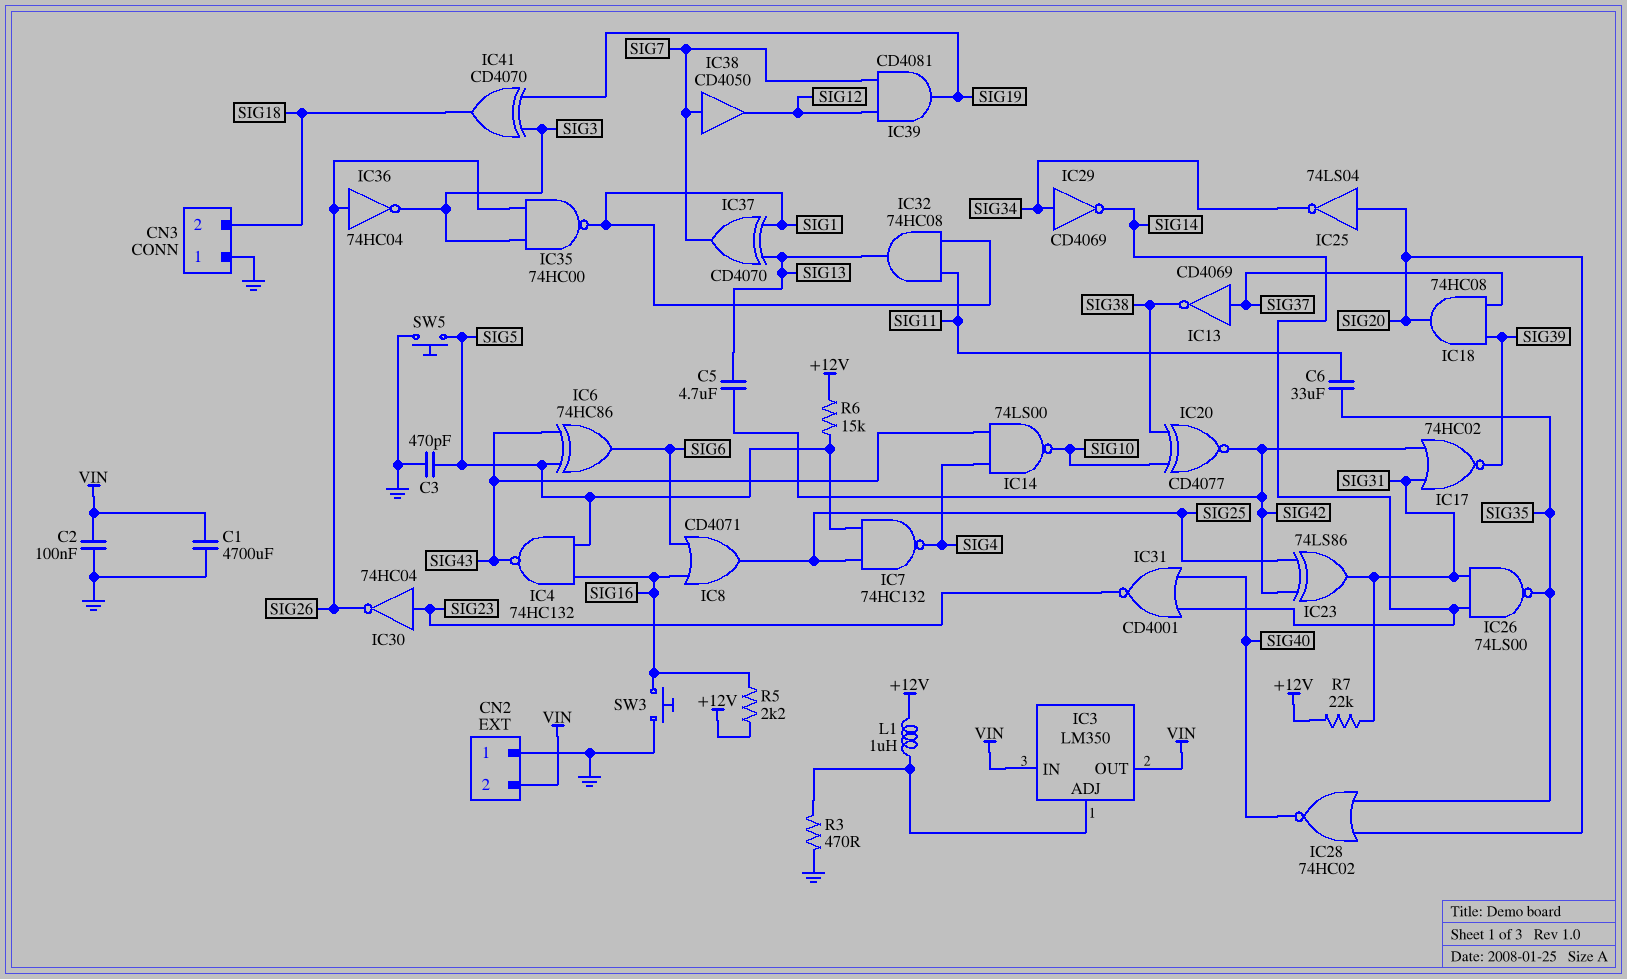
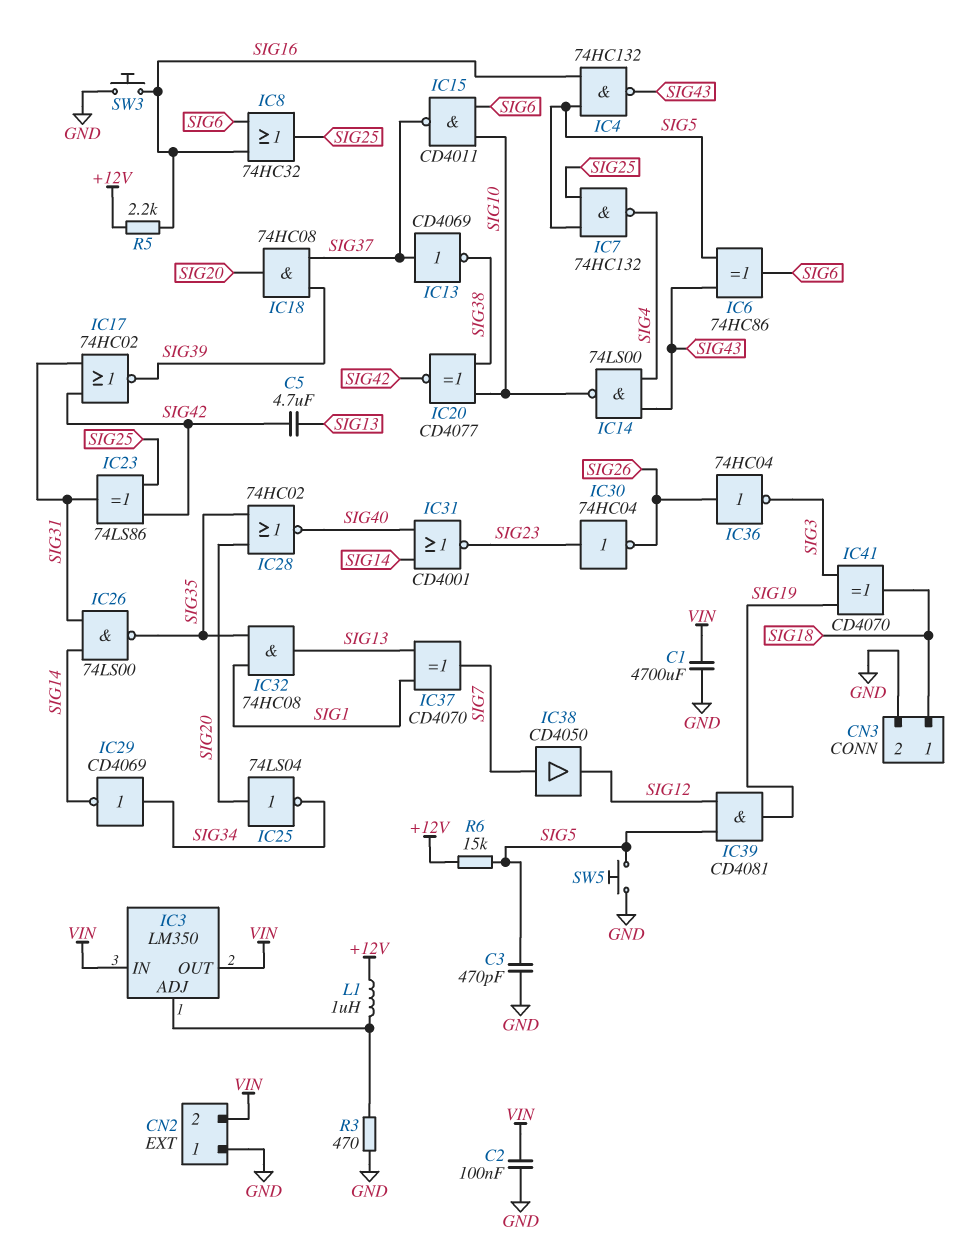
C6: 33uF (SIG11, SIG35) -> none
CN3 pin 1: GND -> SIG18
CN3 pin 2: SIG18 -> GND
IC8: OR CD4071 (in SIG6, in SIG16, out SIG25) -> OR 74HC32 (in SIG6, in SIG16, out SIG25)
IC15: none -> NAND CD4011 (in SIG6, in SIG10, out SIG37)
IC32: AND 74HC08 (in SIG1, in SIG11, out SIG13) -> AND 74HC08 (in SIG1, in SIG35, out SIG13)
IC35: NAND 74HC00 (in SIG3, in SIG26, out SIG1) -> none
IC39: AND CD4081 (in SIG7, in SIG12, out SIG19) -> AND CD4081 (in SIG5, in SIG12, out SIG19)
R7: 22k (+12V, SIG31) -> none

